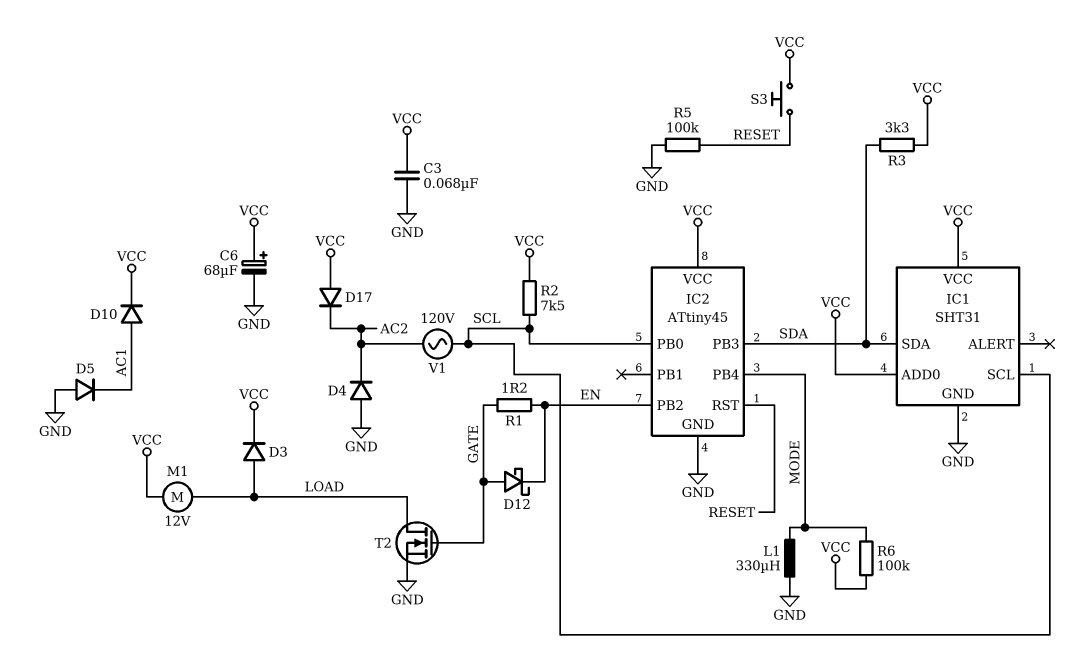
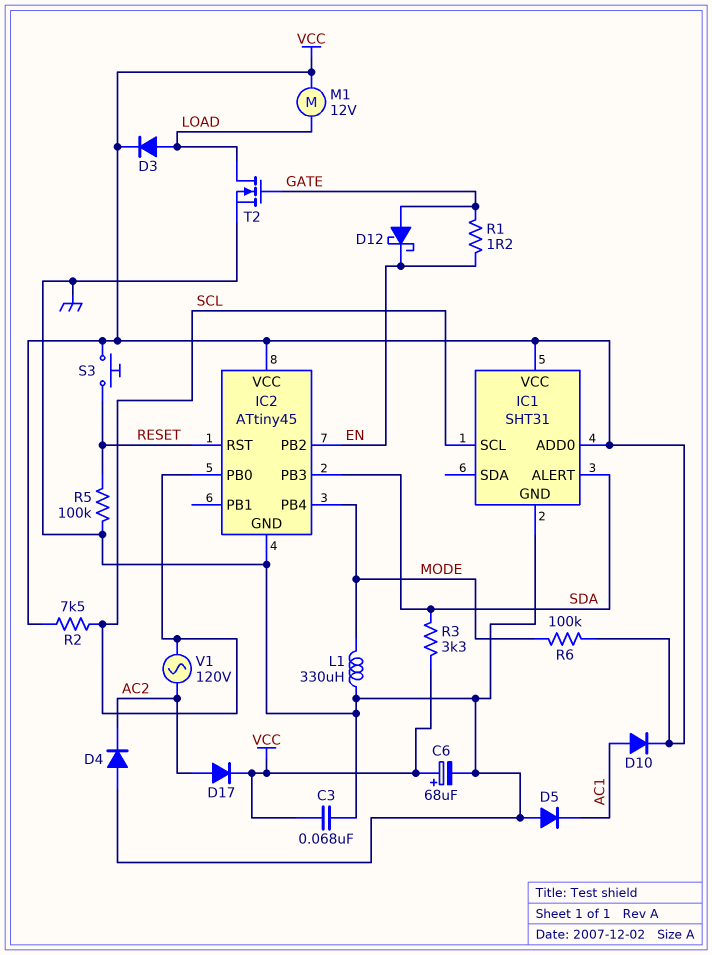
D17: diode (A VCC, K AC2) -> diode (A AC2, K VCC)
IC1 pin ALERT: none -> SDA
IC1 pin SDA: SDA -> none

